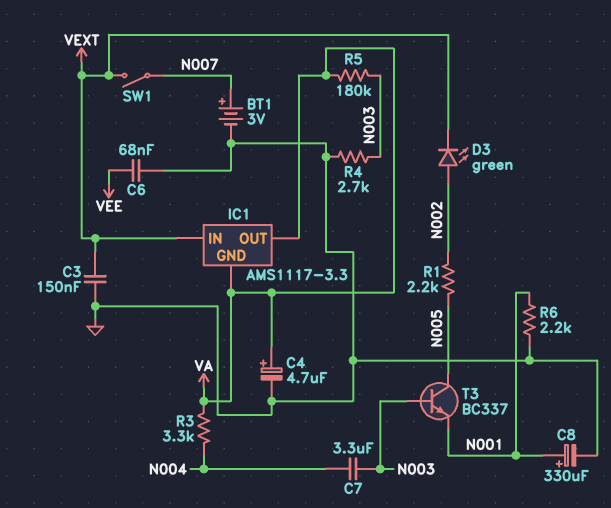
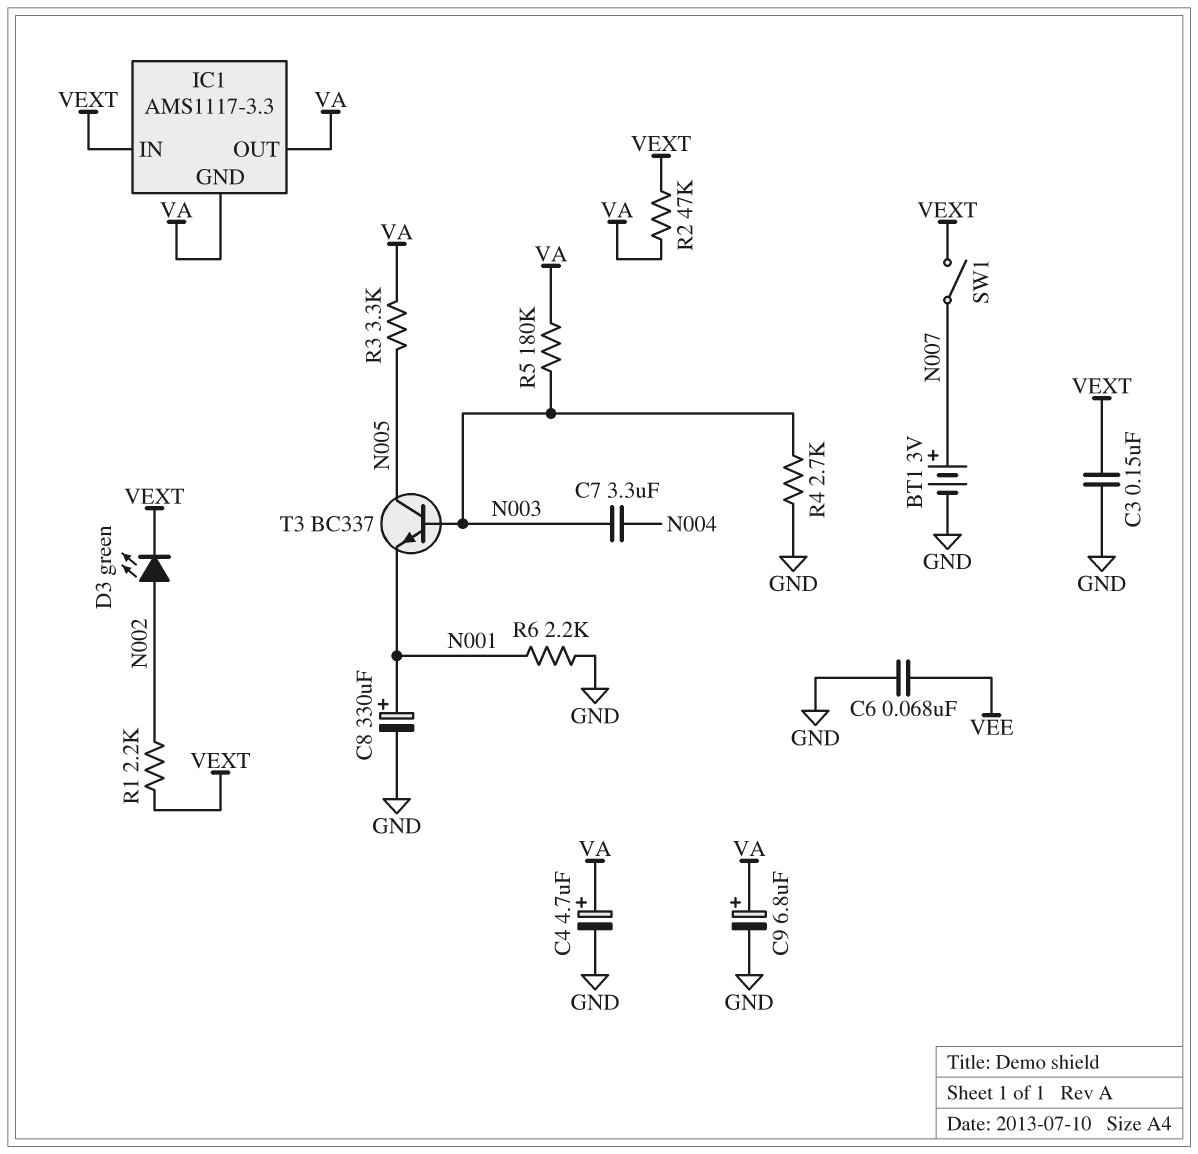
C9: none -> 6.8uF (plus VA, minus GND)
R1: 2.2k (N002, N005) -> 2.2k (N002, VEXT)
R2: none -> 47k (VA, VEXT)
R3: 3.3k (N004, VA) -> 3.3k (N005, VA)

